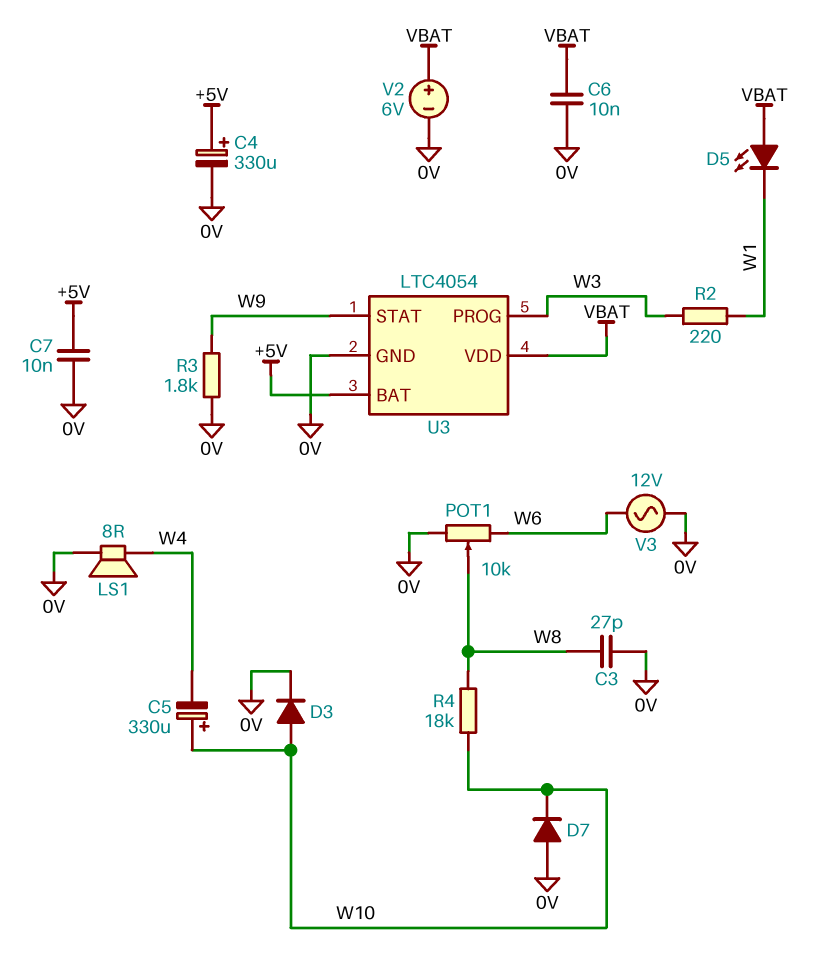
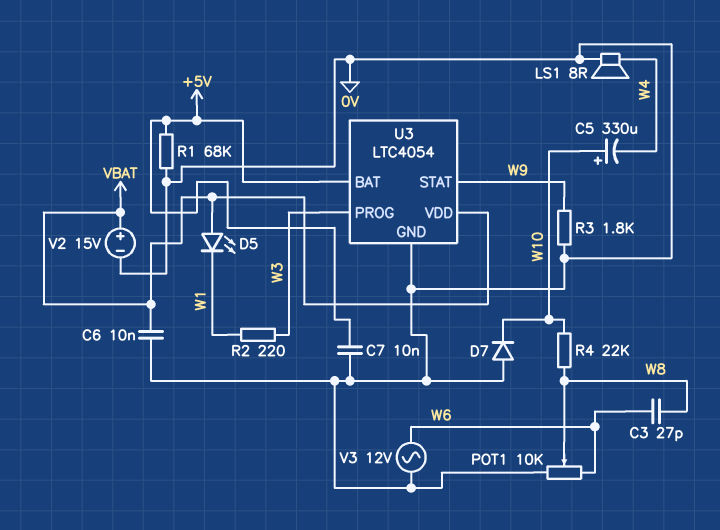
C3: 27pF (0V, W8) -> 27pF (W6, W8)
C4: 330uF (plus +5V, minus 0V) -> none
D3: diode (A W10, K 0V) -> none
R1: none -> 68k (+5V, 0V)
R4: 18k (W8, W10) -> 22k (W8, W10)
V2: 6V (plus VBAT, minus 0V) -> 15V (plus VBAT, minus 0V)

